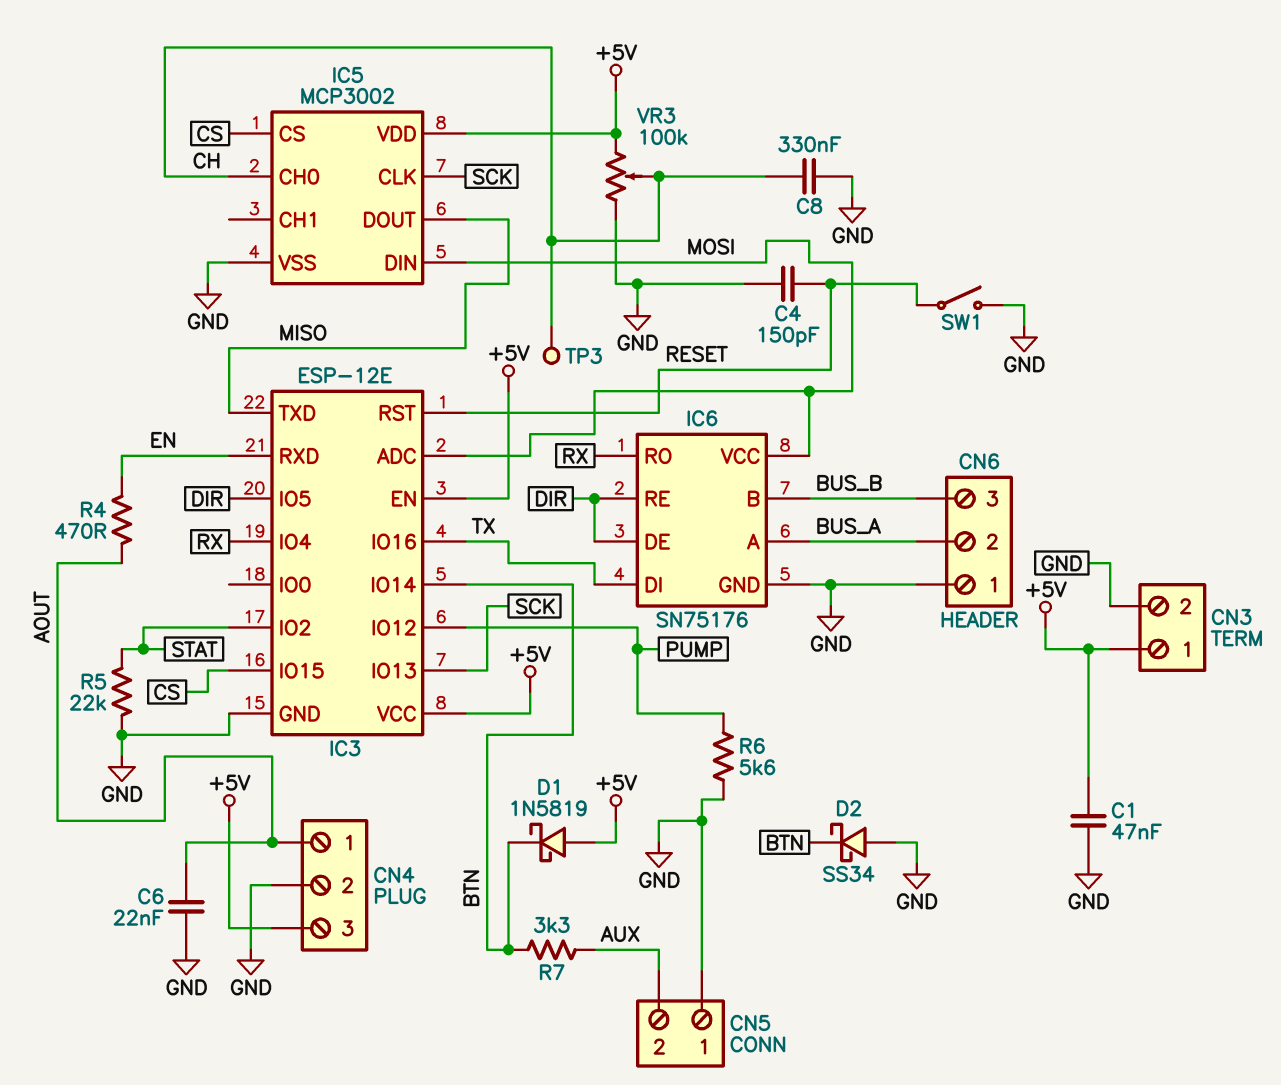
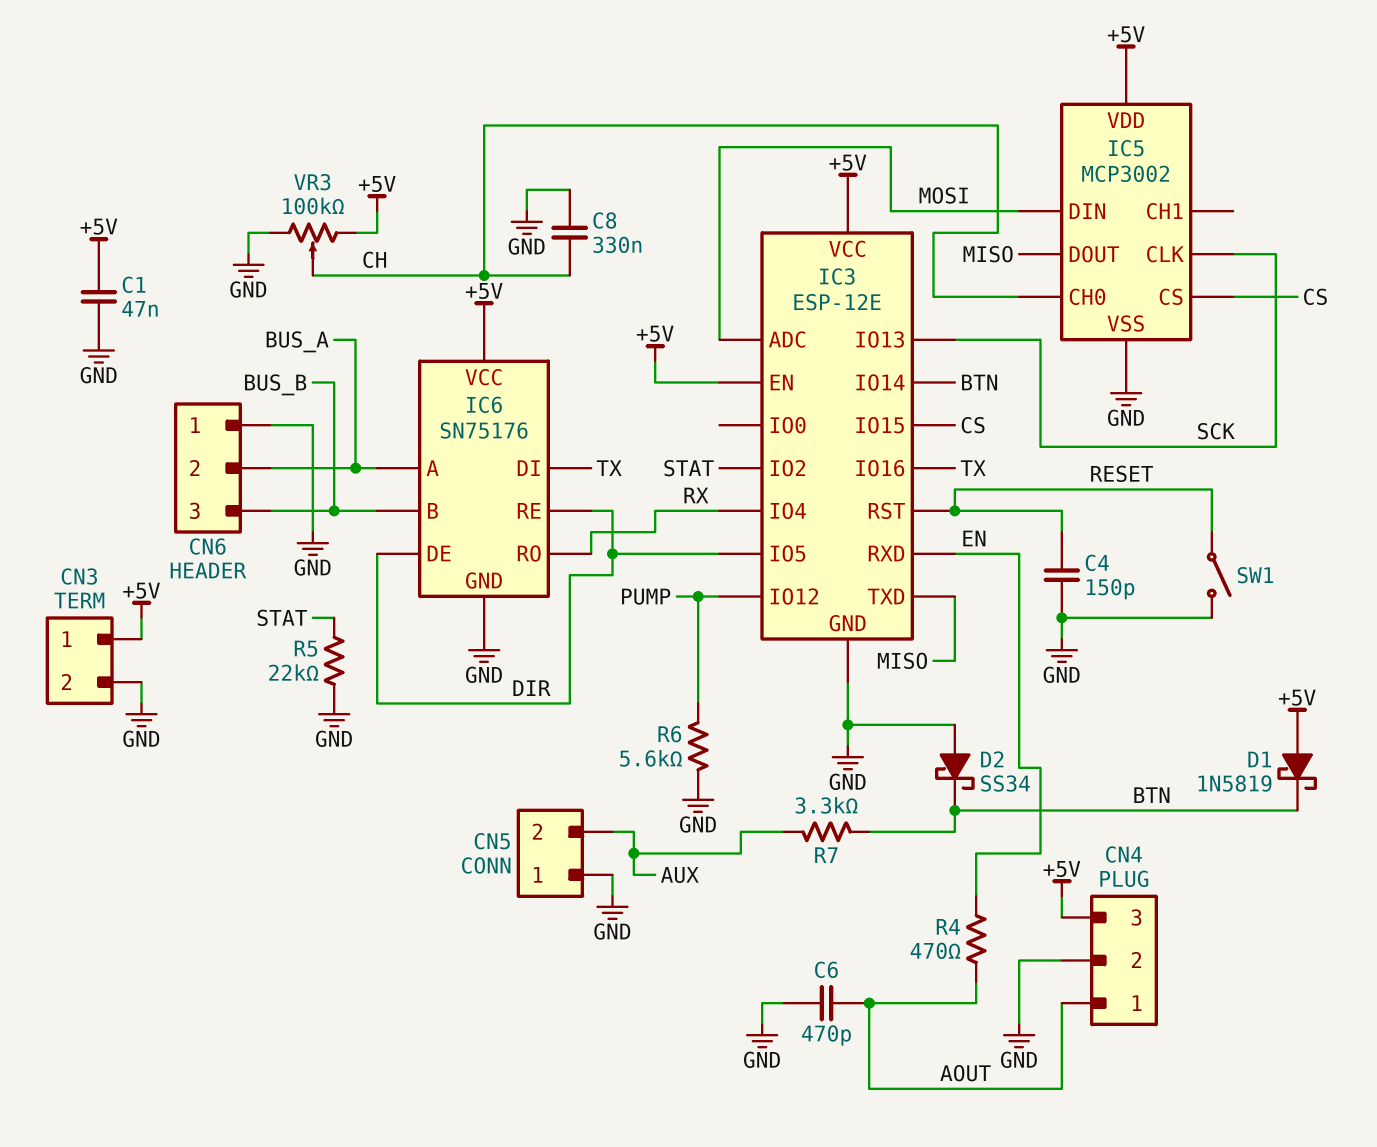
C6: 22nF (AOUT, GND) -> 470pF (AOUT, GND)
IC6 pin VCC: MOSI -> +5V
TP3: test point (CH) -> none

